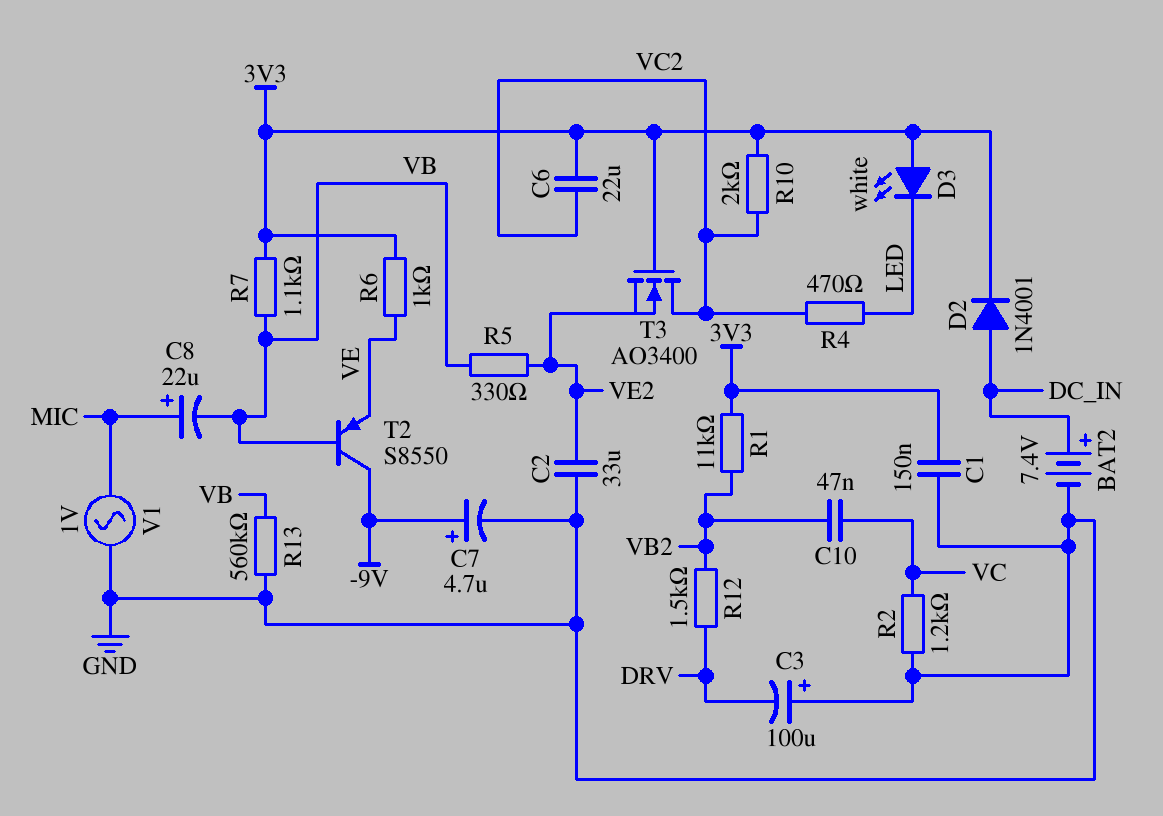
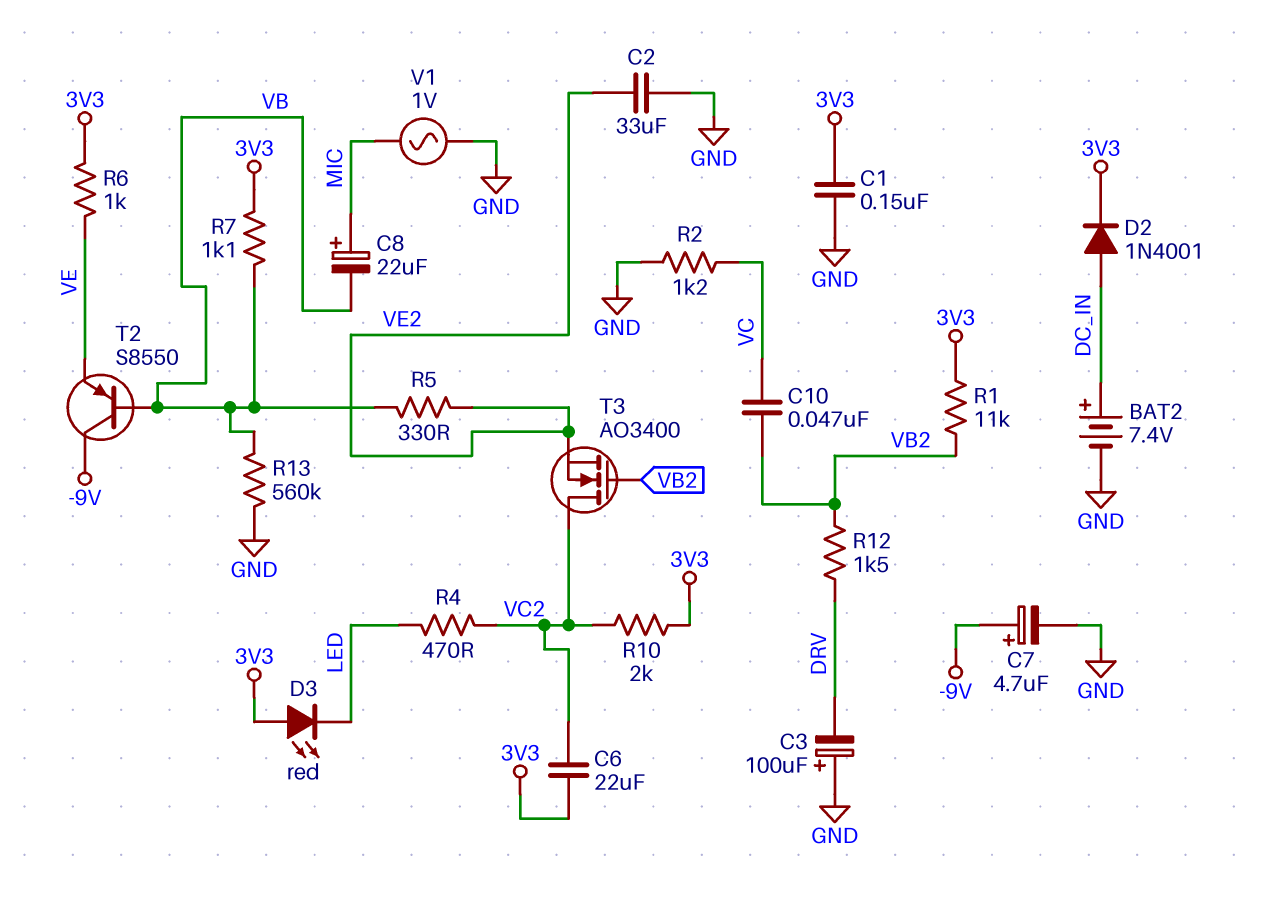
D3: LED white (A 3V3, K LED) -> LED red (A 3V3, K LED)
T3: NMOS AO3400 (G 3V3, D VC2, S VE2) -> NMOS AO3400 (G VB2, D VC2, S VE2)

